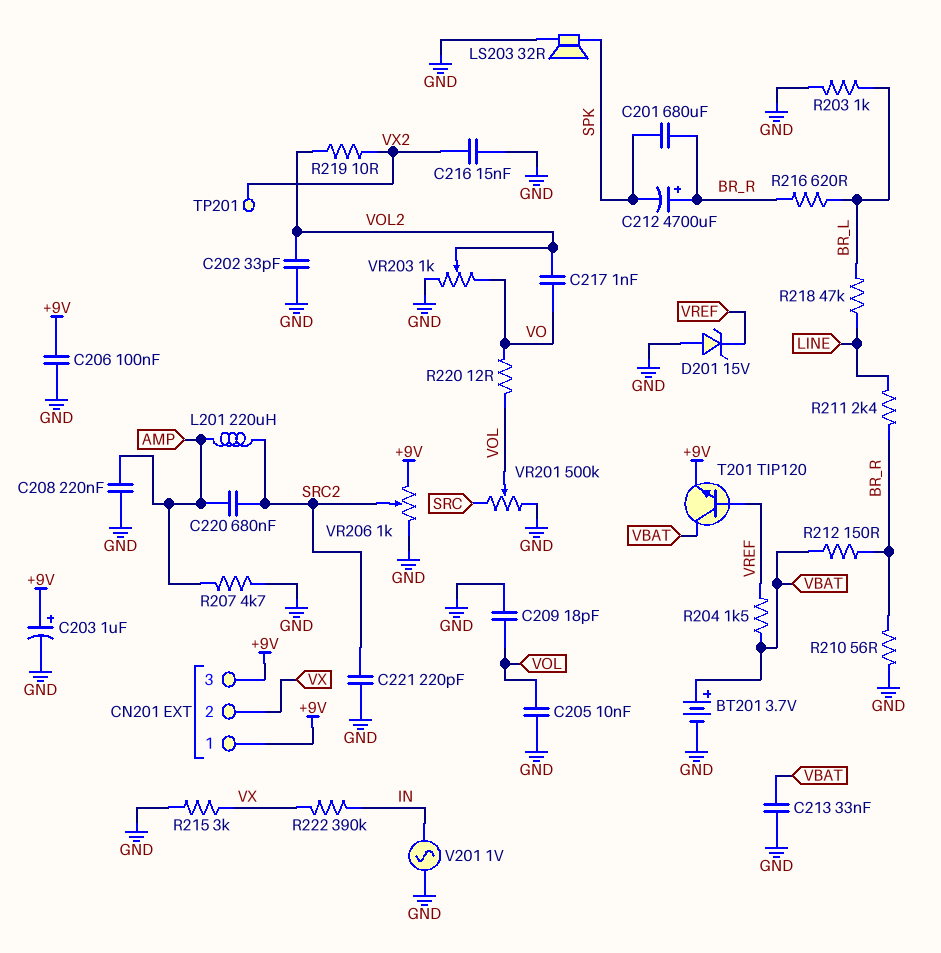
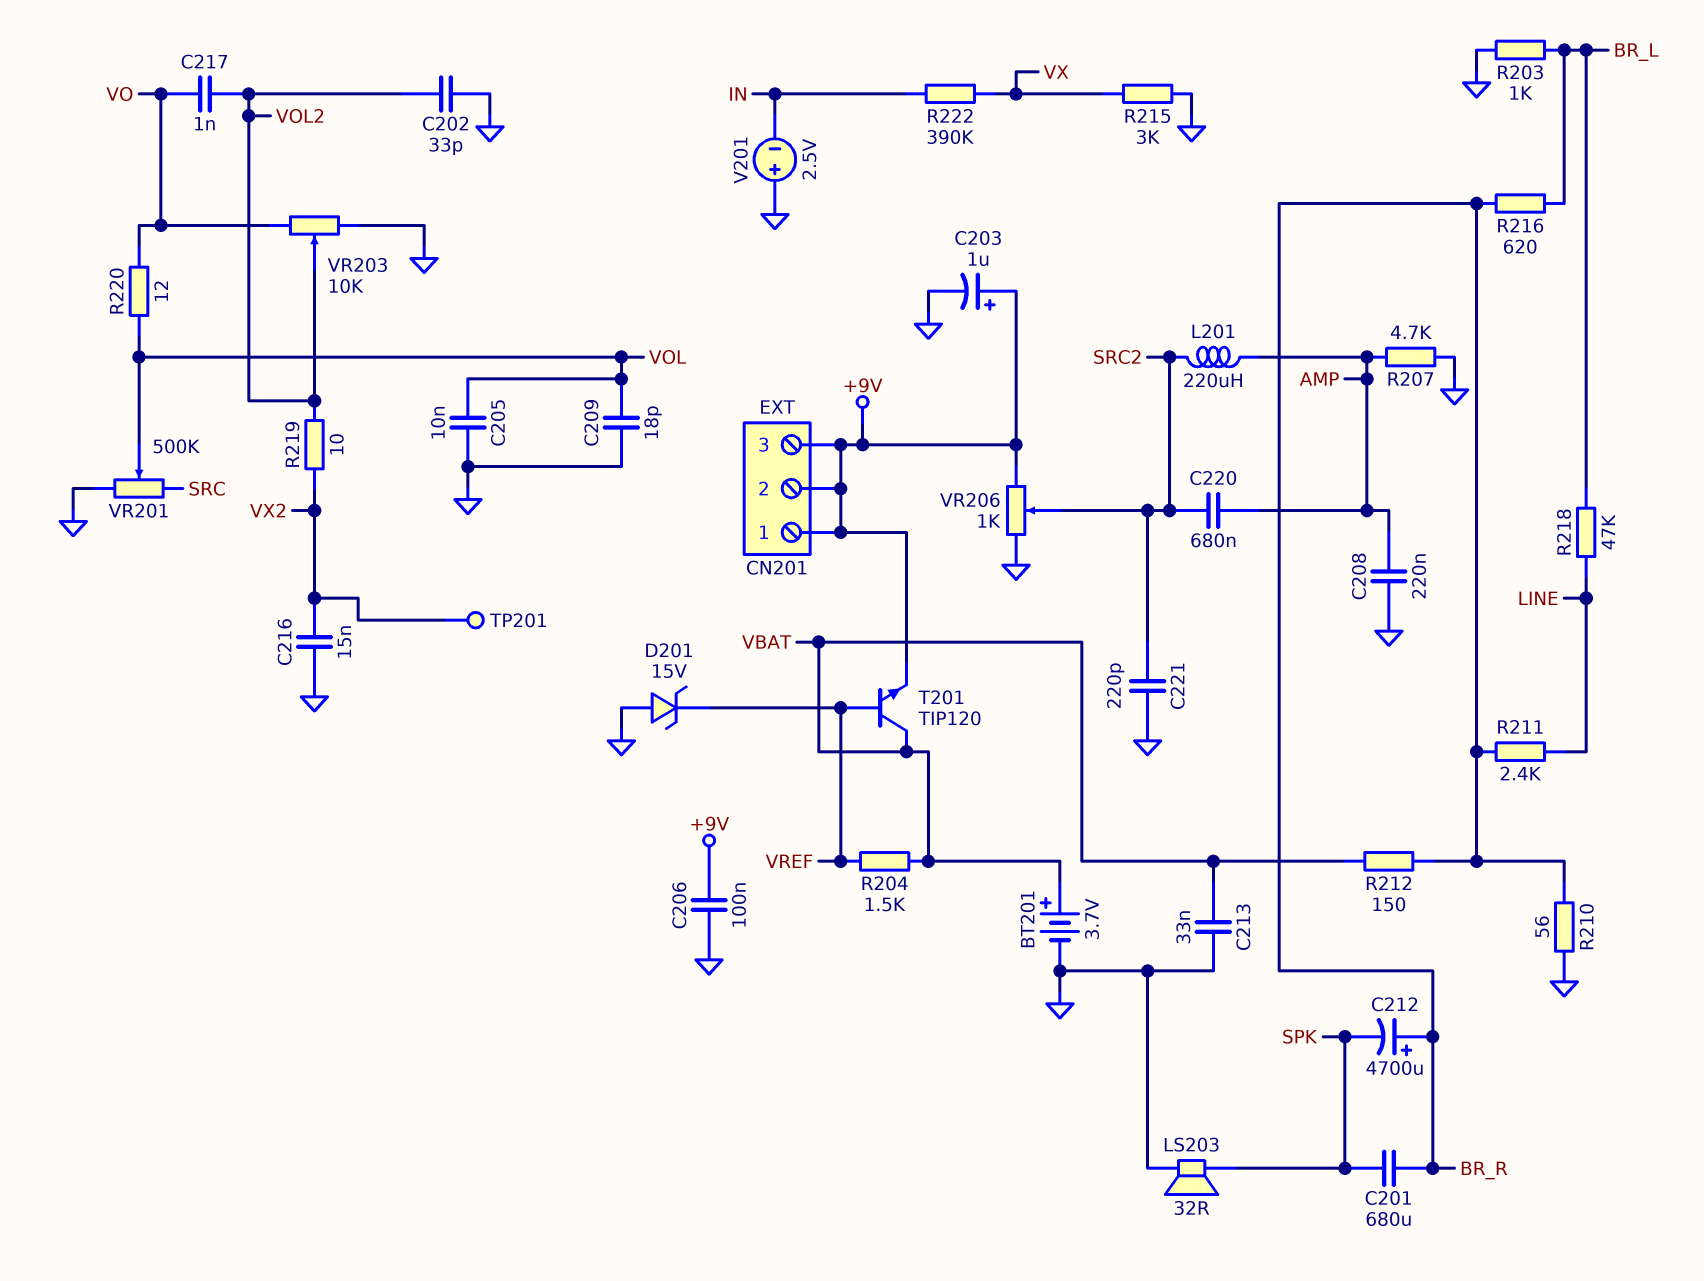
CN201 pin 2: VX -> +9V
V201: AC 1V (GND, IN) -> 2.5V (plus GND, minus IN)
VR203: 1k (GND, VO, wiper VOL2) -> 10k (GND, VO, wiper VOL2)

